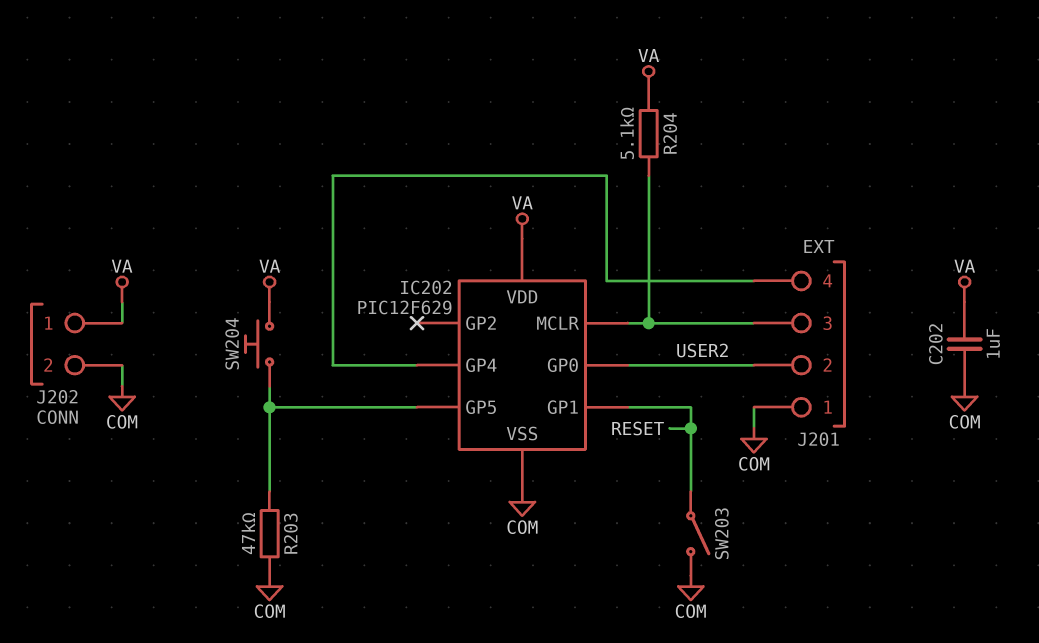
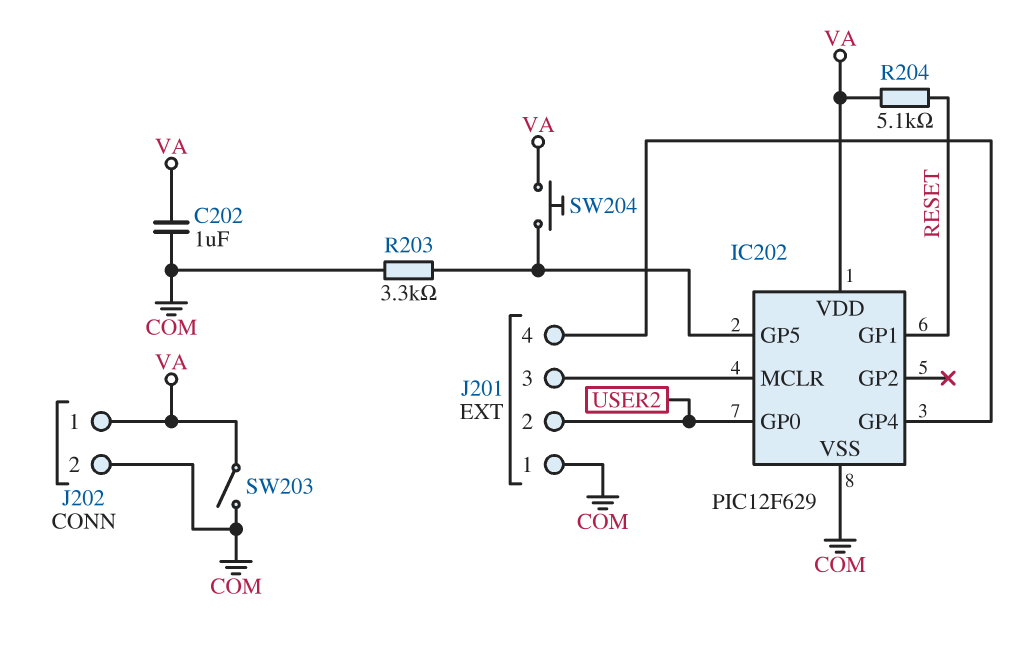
R203: 47k (COM, IC202/GP5) -> 3.3k (COM, IC202/GP5)
R204: 5.1k (IC202/MCLR, VA) -> 5.1k (RESET, VA)
SW203: switch (COM, RESET) -> switch (COM, VA)

